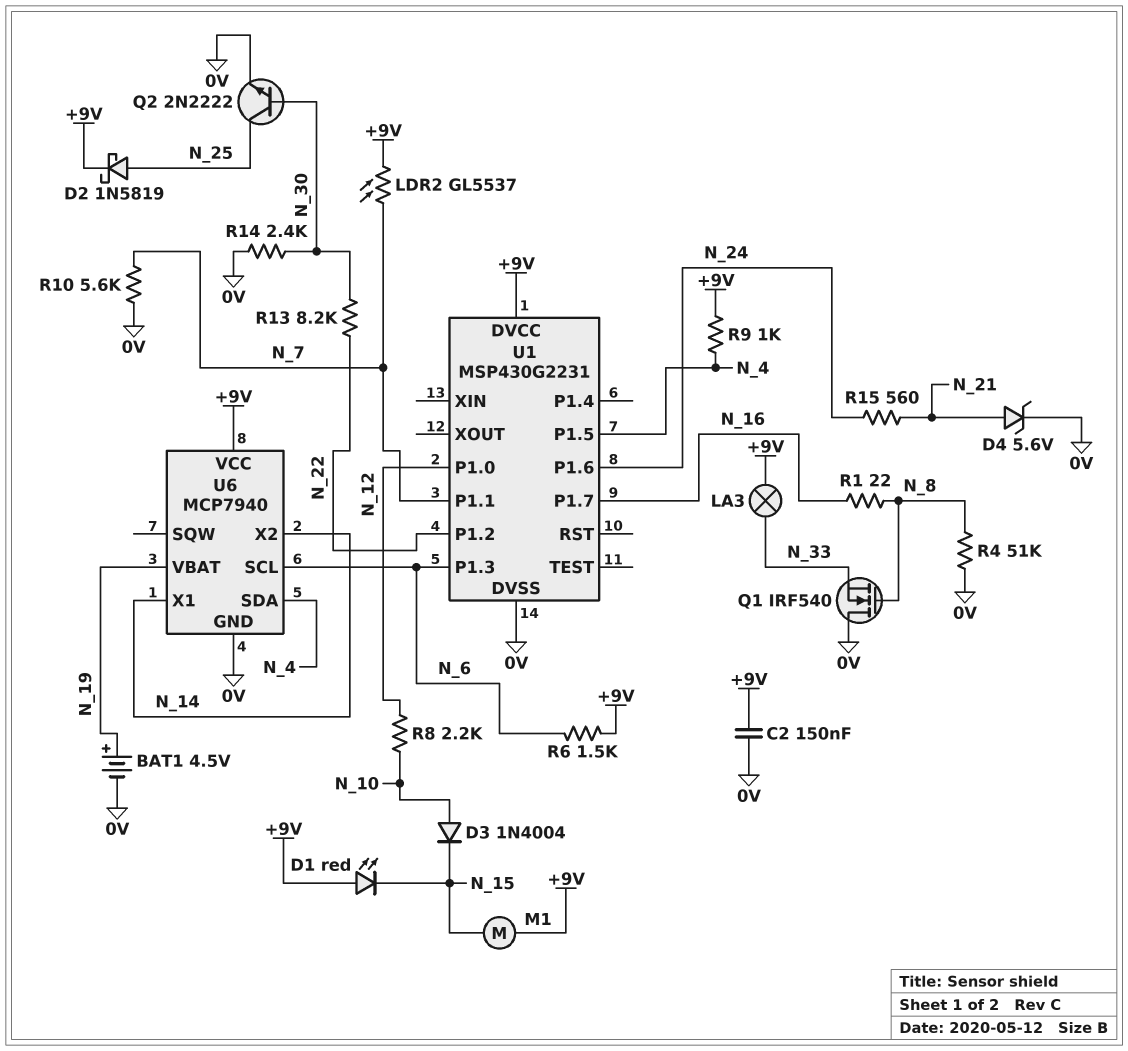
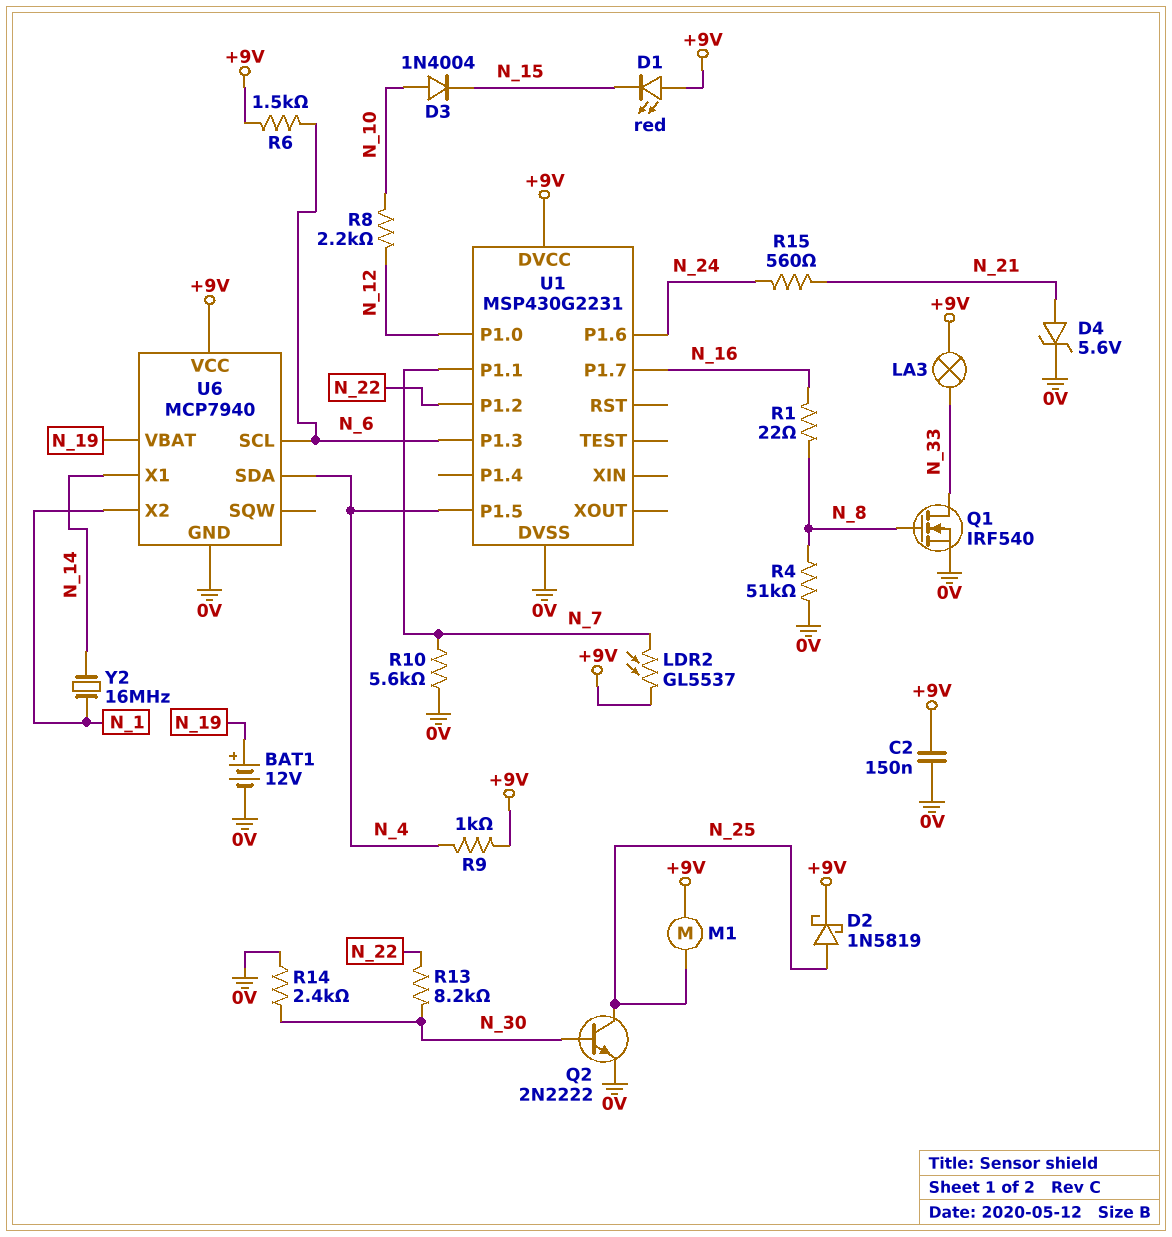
BAT1: 4.5V (plus N_19, minus 0V) -> 12V (plus N_19, minus 0V)
M1: motor (+9V, N_15) -> motor (+9V, N_25)
Q1: NMOS IRF540 (G N_8, D 0V, S N_33) -> NMOS IRF540 (G N_8, D N_33, S 0V)
U6 pin X2: N_14 -> N_1
Y2: none -> 16MHz (N_1, N_14)

